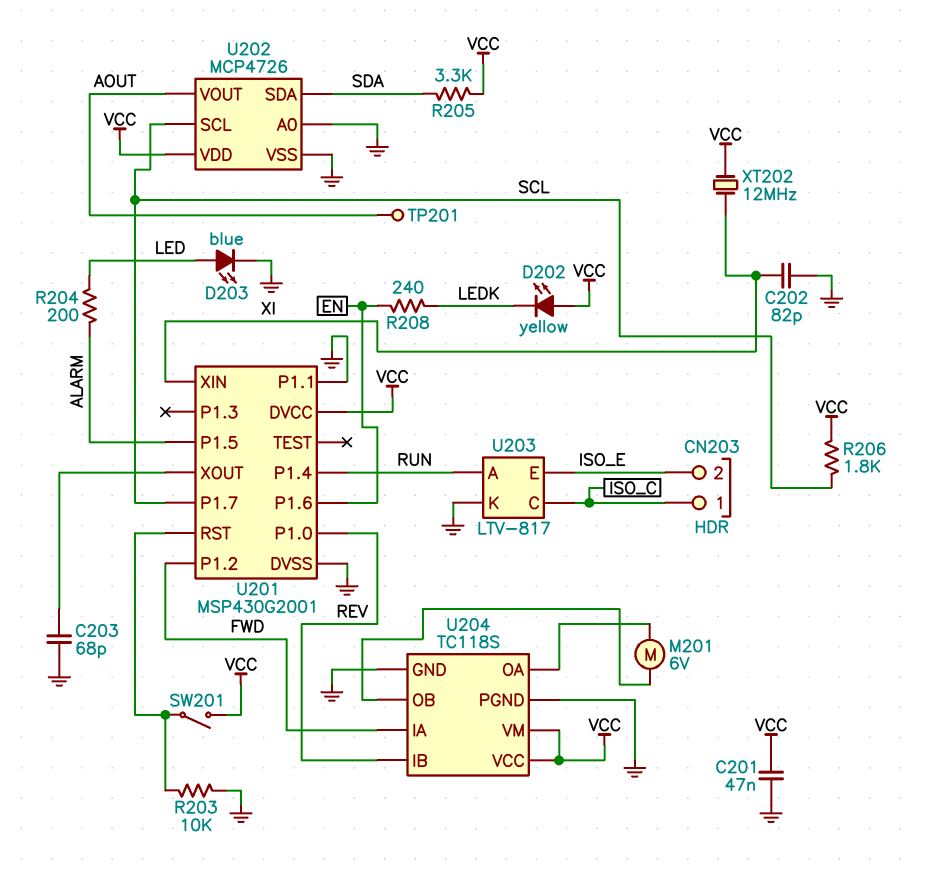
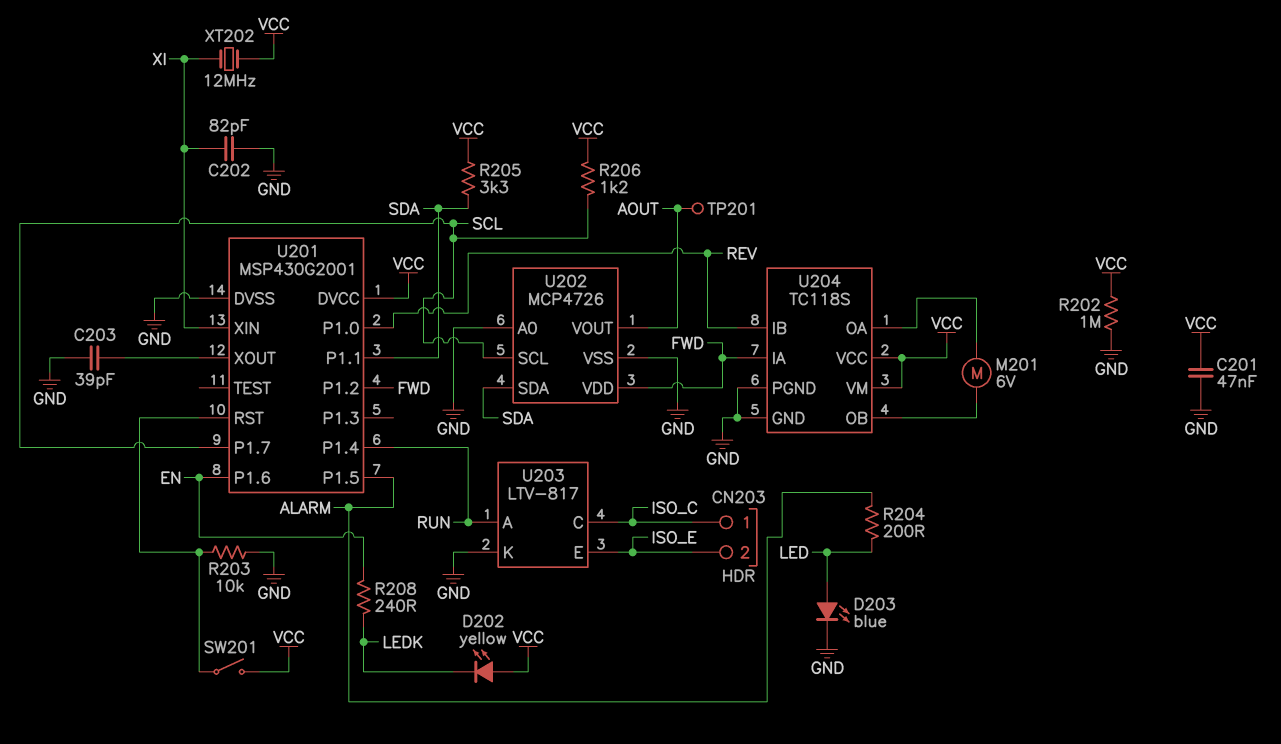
C203: 68pF (GND, U201/XOUT) -> 39pF (GND, U201/XOUT)
R202: none -> 1M (GND, VCC)
R206: 1.8k (SCL, VCC) -> 1.2k (SCL, VCC)
U201 pin P1.1: GND -> SDA
U202 pin VDD: VCC -> FWD

